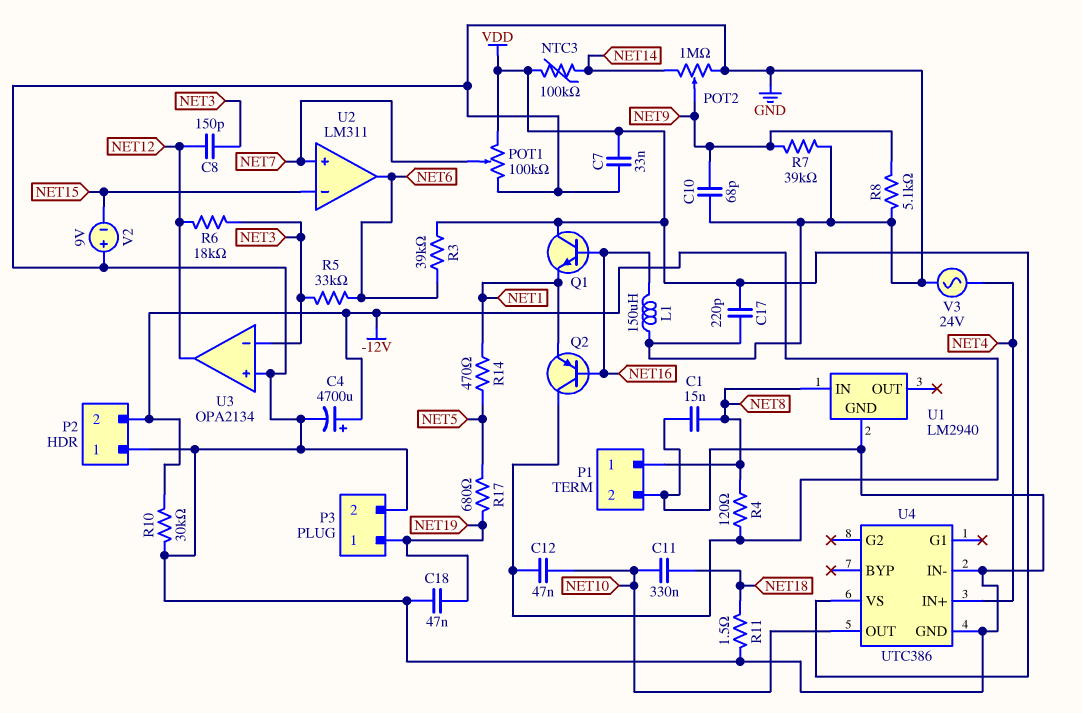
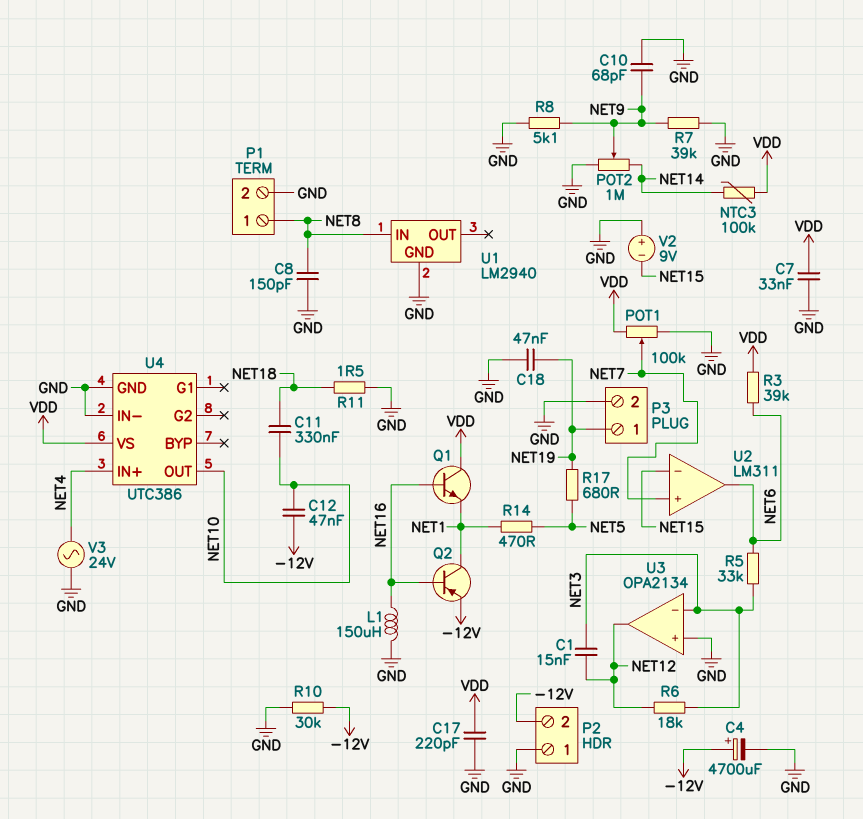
C1: 15nF (GND, NET8) -> 15nF (NET3, NET12)
C8: 150pF (NET3, NET12) -> 150pF (GND, NET8)
Q2: PNP (B NET16, C -12V, E NET1) -> PNP (B NET16, C NET1, E -12V)
R4: 120 (-12V, NET8) -> none

